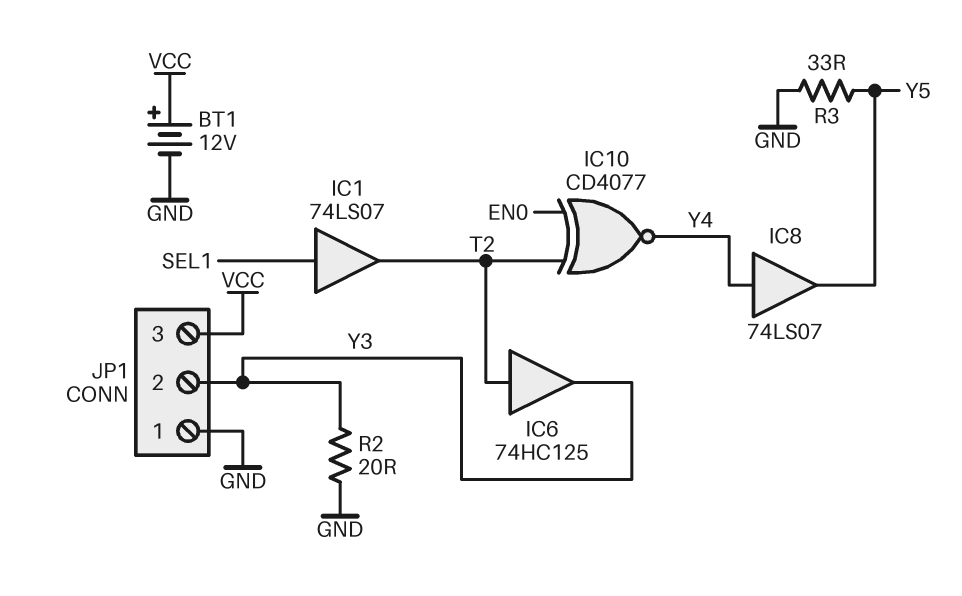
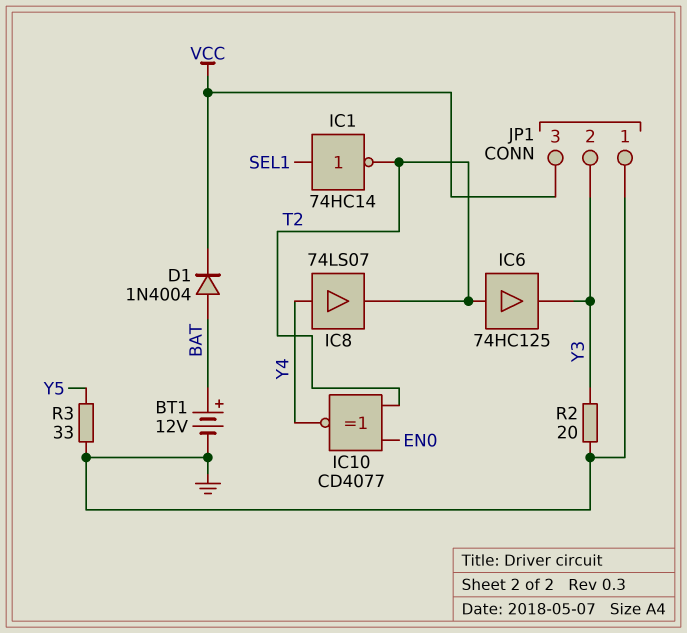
BT1: 12V (plus VCC, minus GND) -> 12V (plus BAT, minus GND)
D1: none -> diode 1N4004 (A BAT, K VCC)
IC1: buffer 74LS07 (in SEL1, out T2) -> NOT 74HC14 (in SEL1, out T2)
IC8: buffer 74LS07 (in Y4, out Y5) -> buffer 74LS07 (in Y4, out T2)

